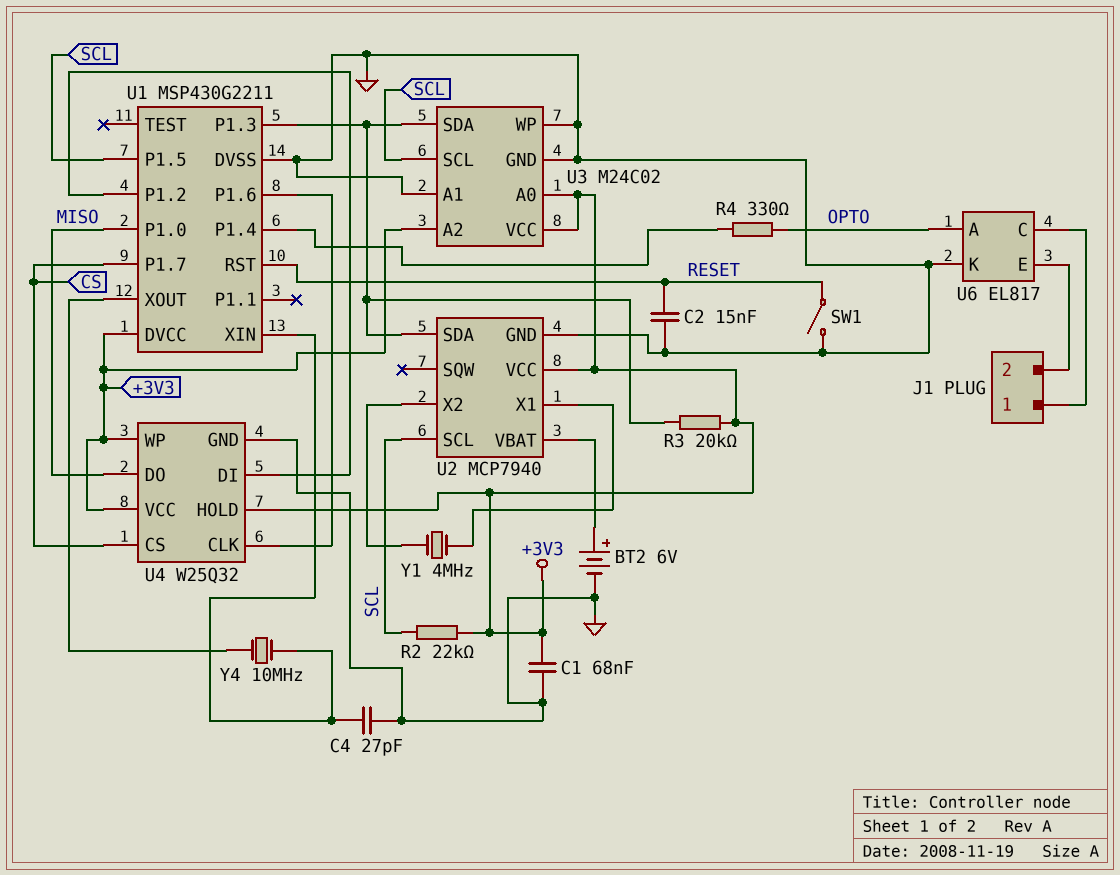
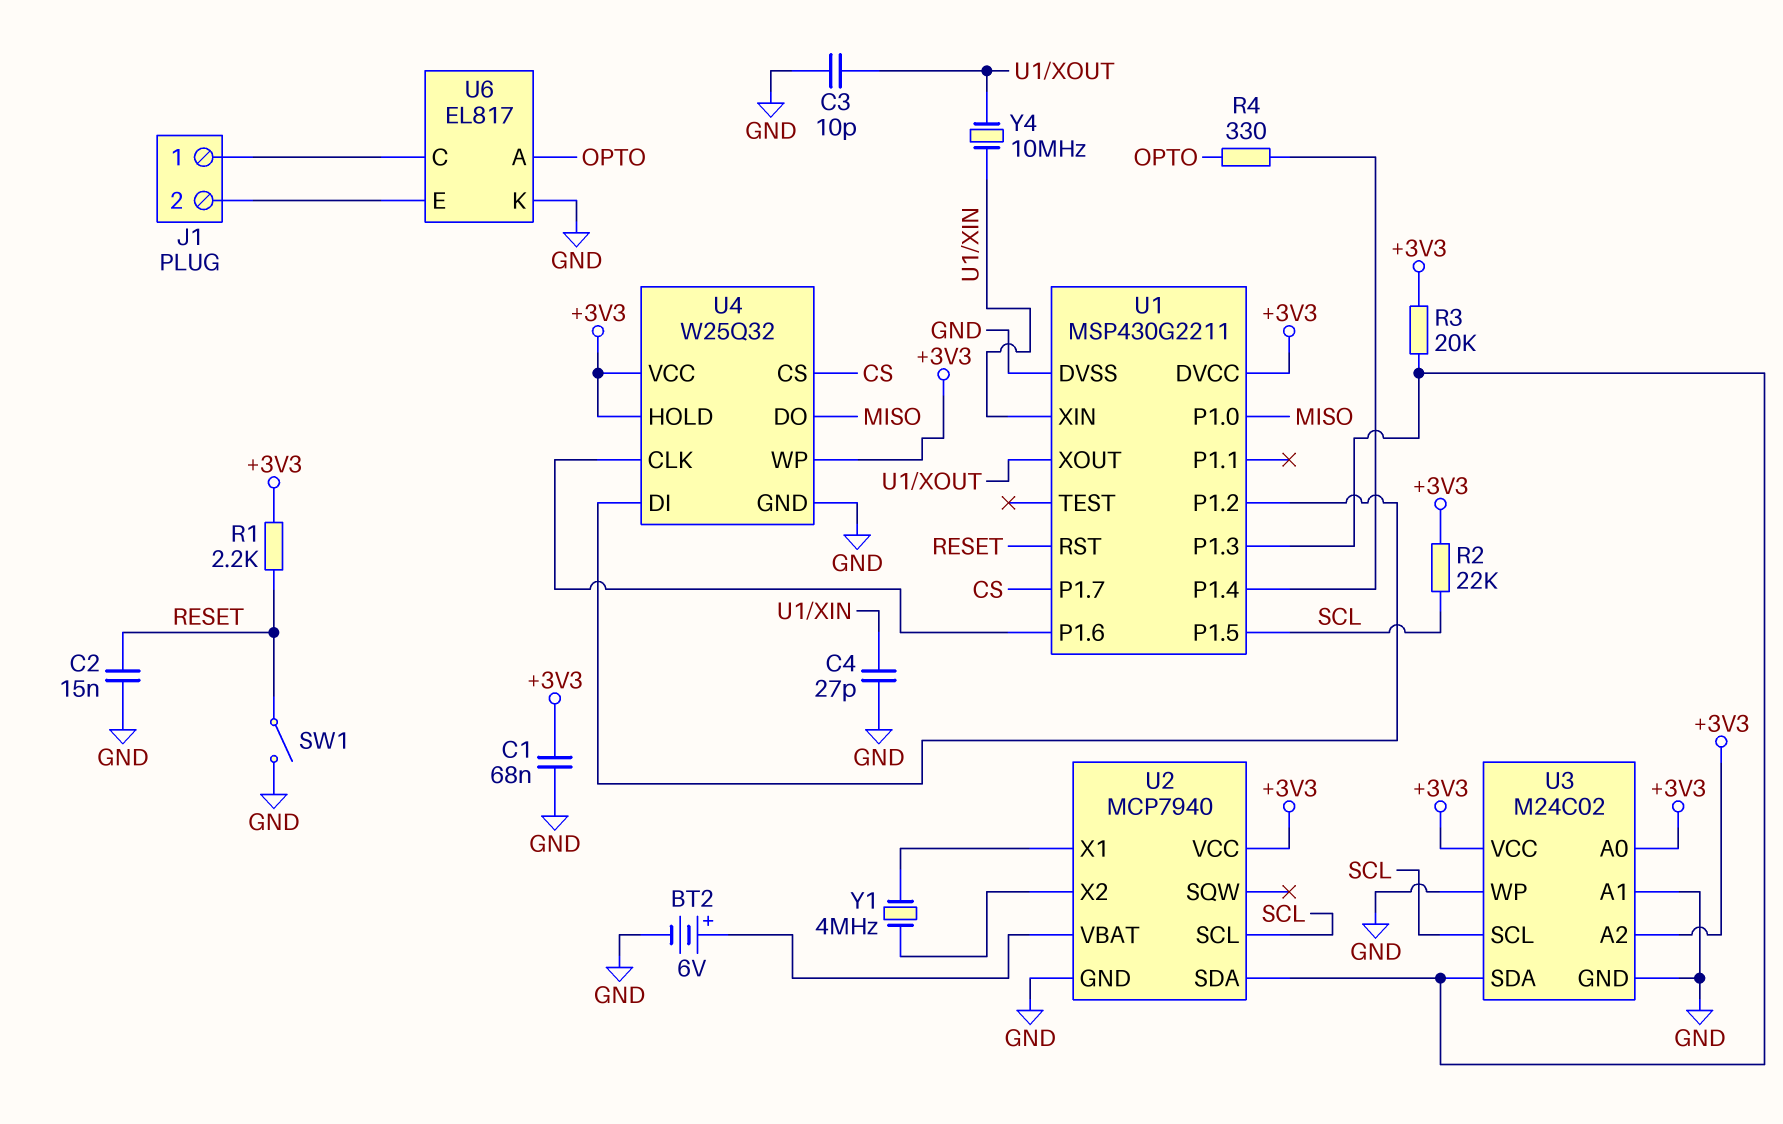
C3: none -> 10pF (GND, U1/XOUT)
R1: none -> 2.2k (+3V3, RESET)

